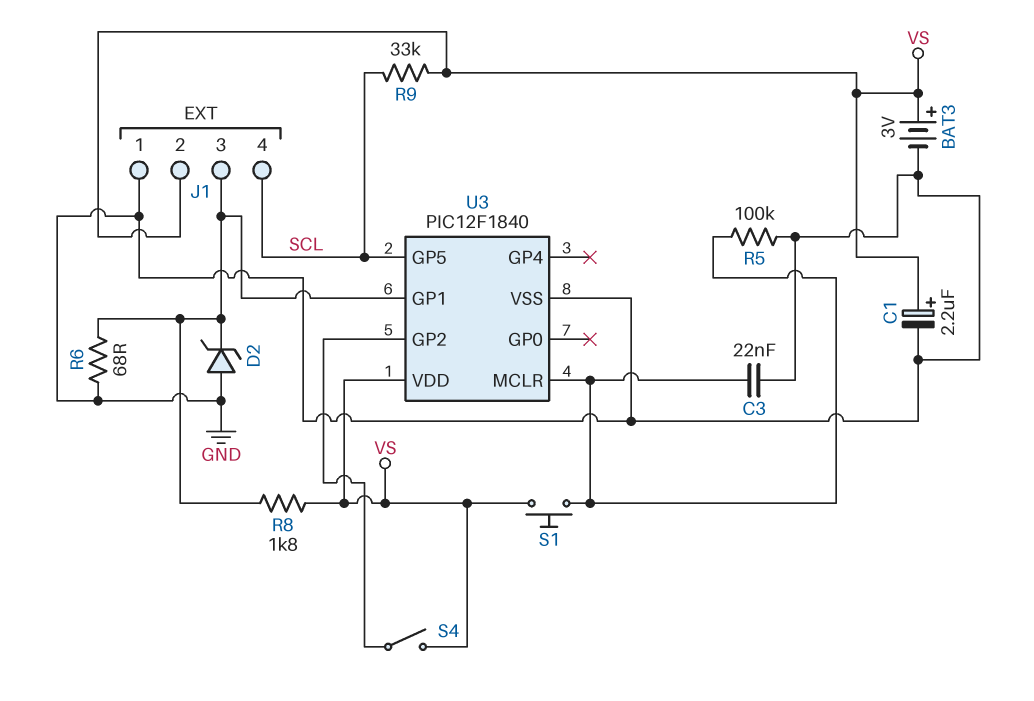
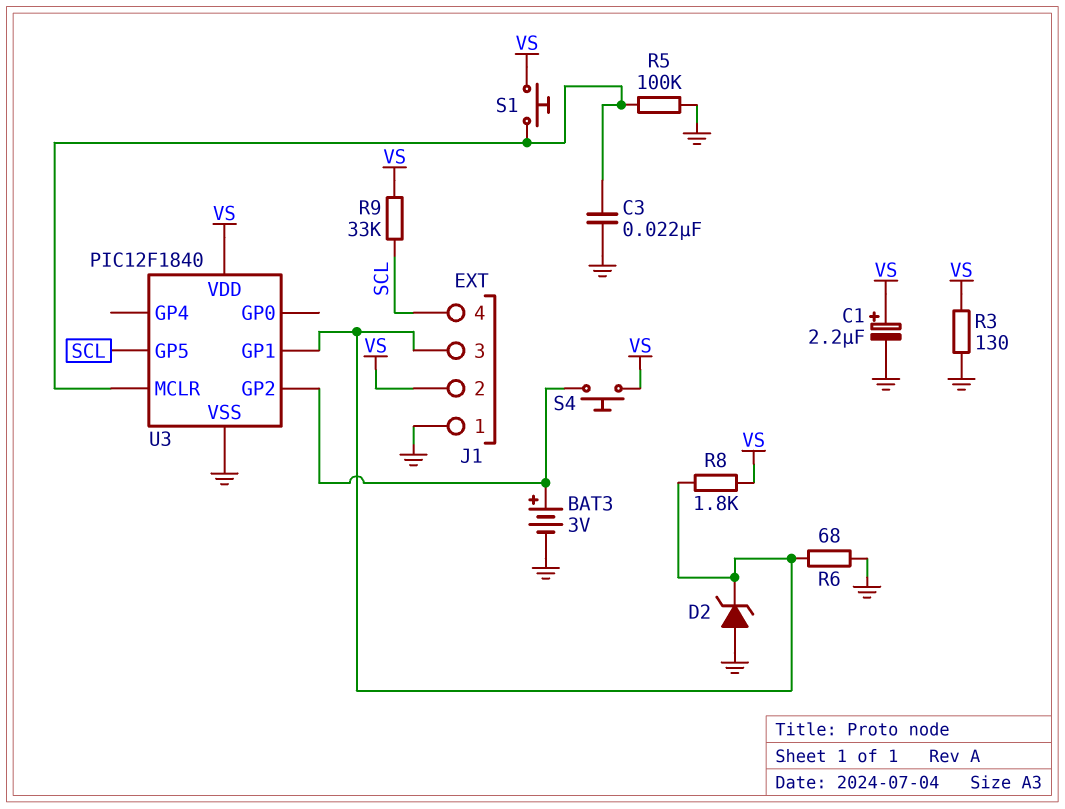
BAT3: 3V (plus VS, minus GND) -> 3V (plus U3/GP2, minus GND)
R3: none -> 130 (GND, VS)
S4: switch (U3/GP2, VS) -> button (U3/GP2, VS)

